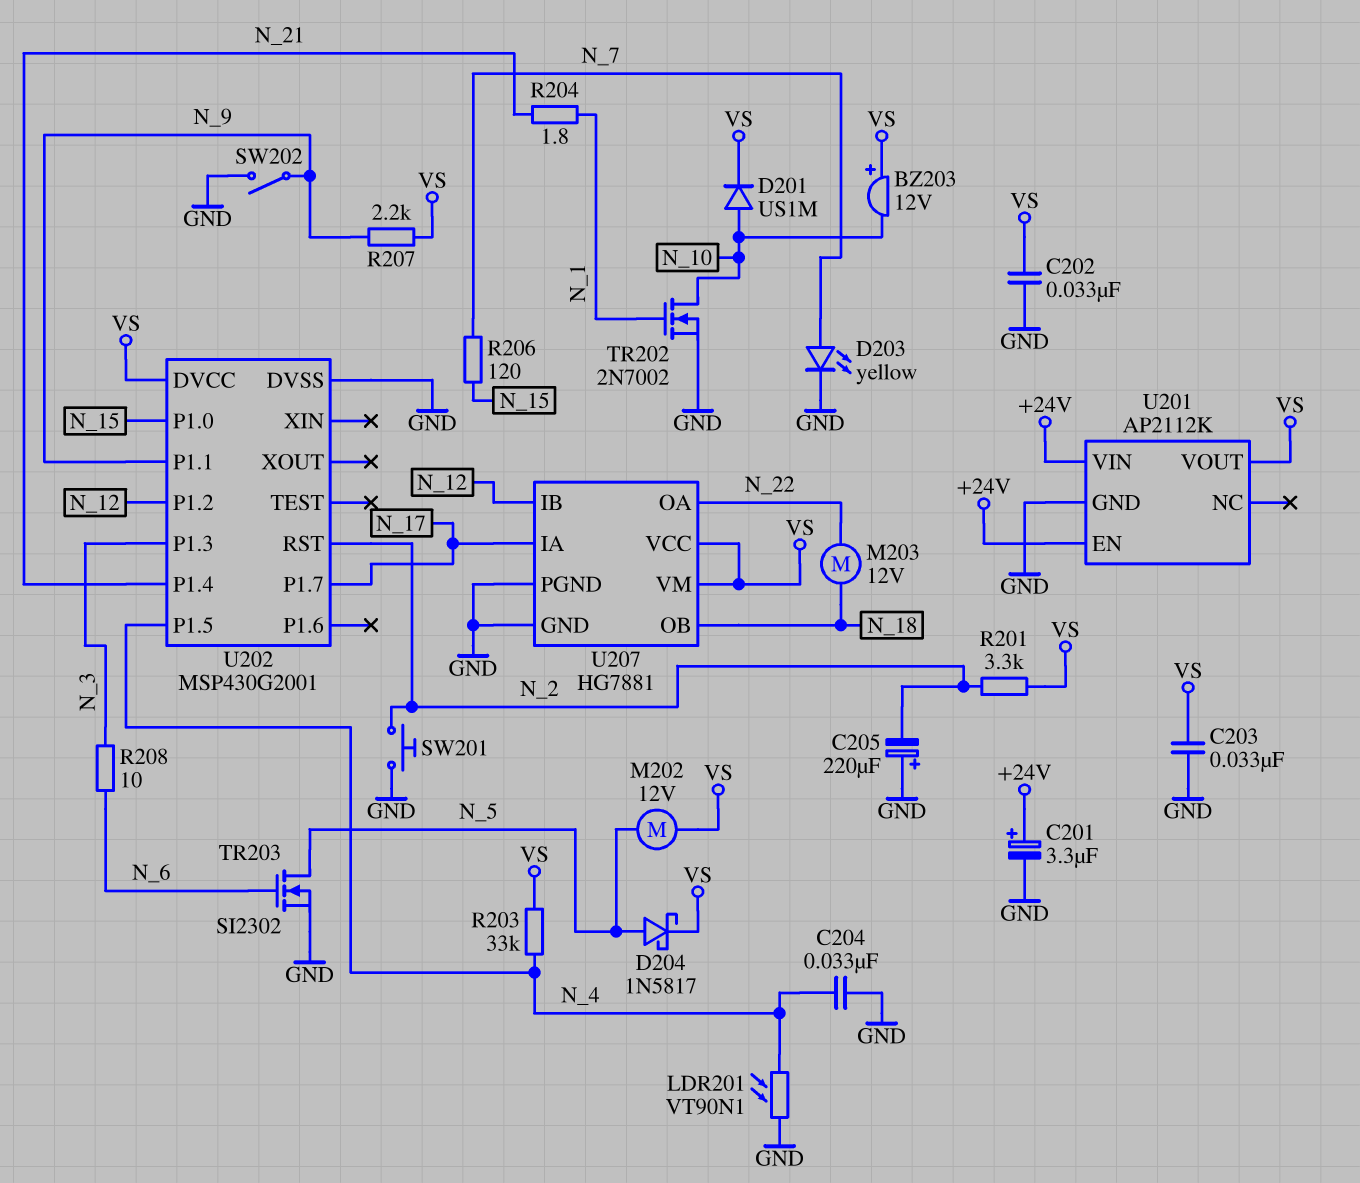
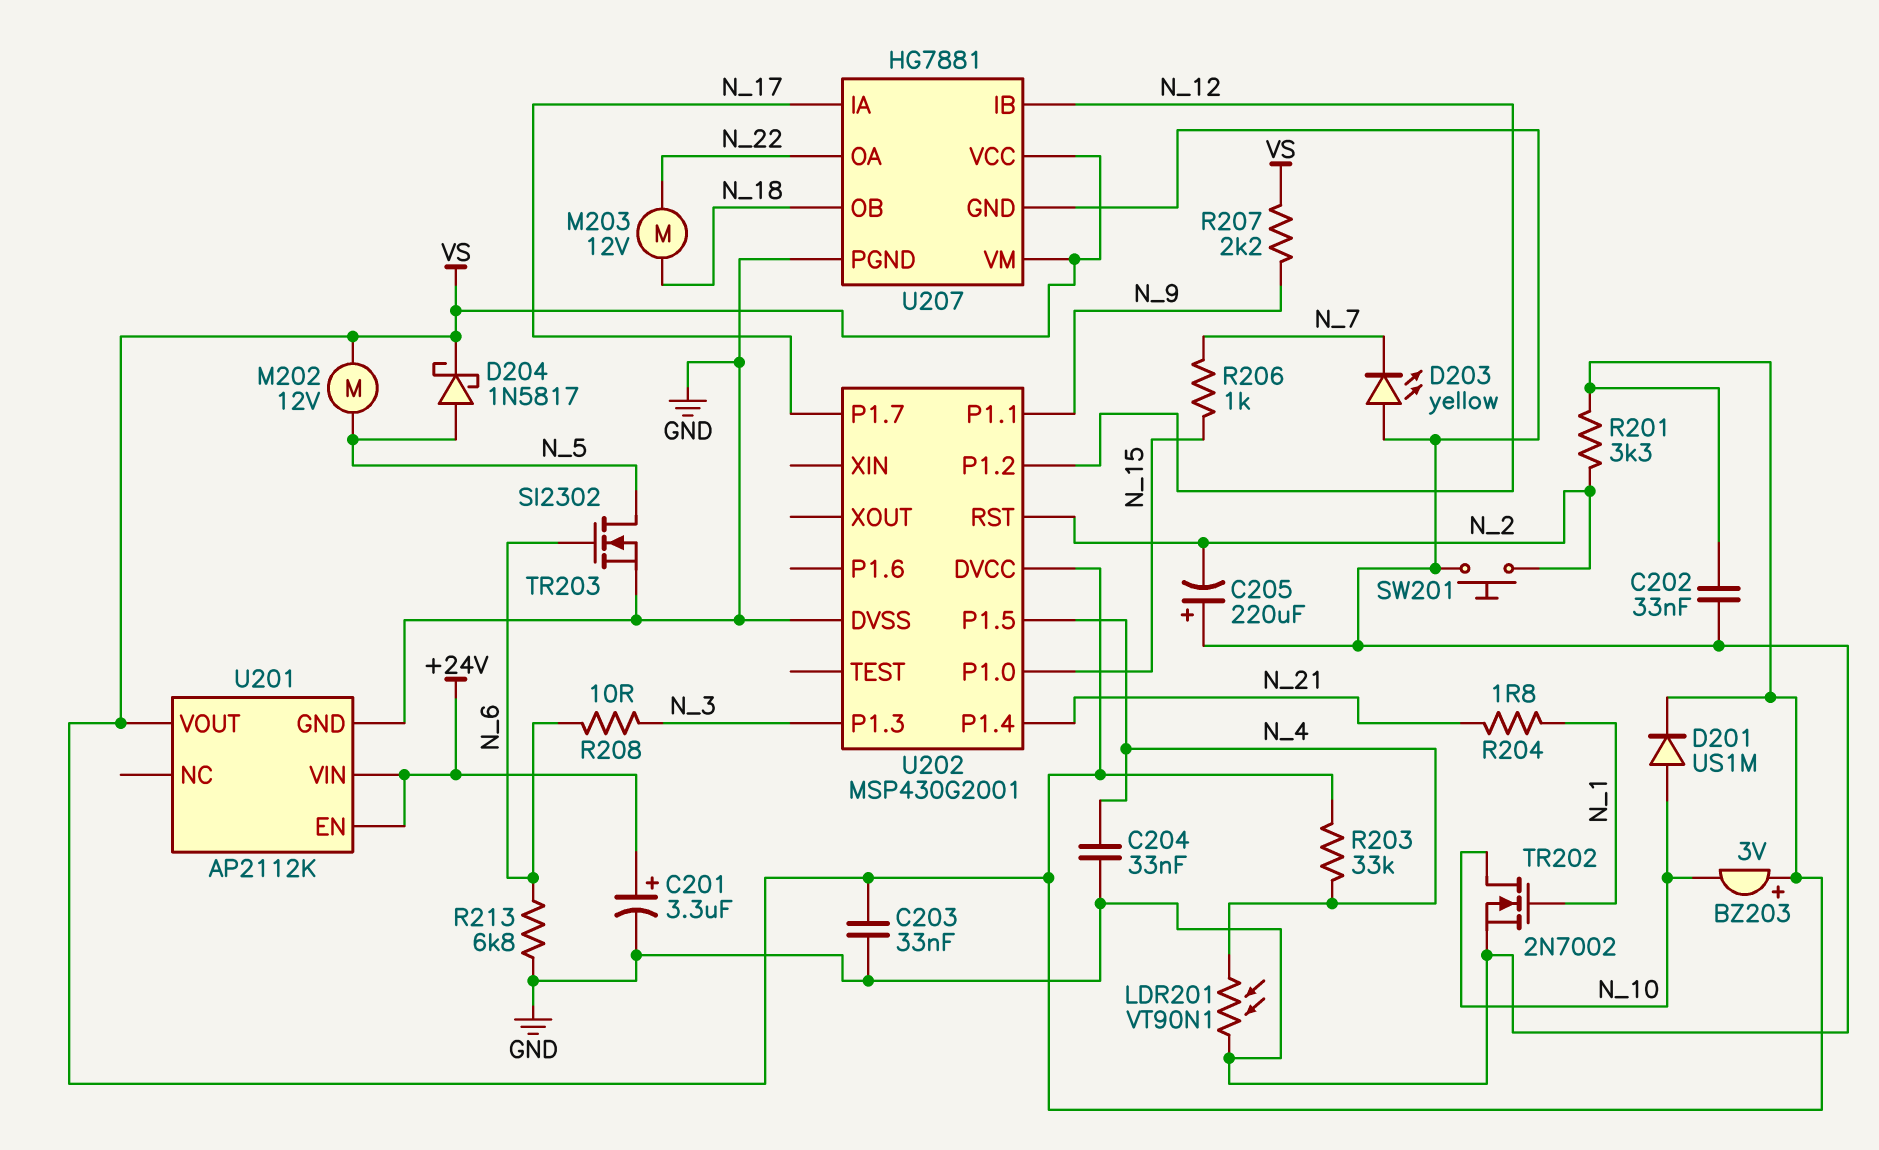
BZ203: buzzer 12V (plus VS, minus N_10) -> buzzer 3V (plus VS, minus N_10)
D203: LED yellow (A N_7, K GND) -> LED yellow (A GND, K N_7)
R206: 120 (N_7, N_15) -> 1k (N_7, N_15)
R213: none -> 6.8k (GND, N_6)
SW202: switch (GND, N_9) -> none

